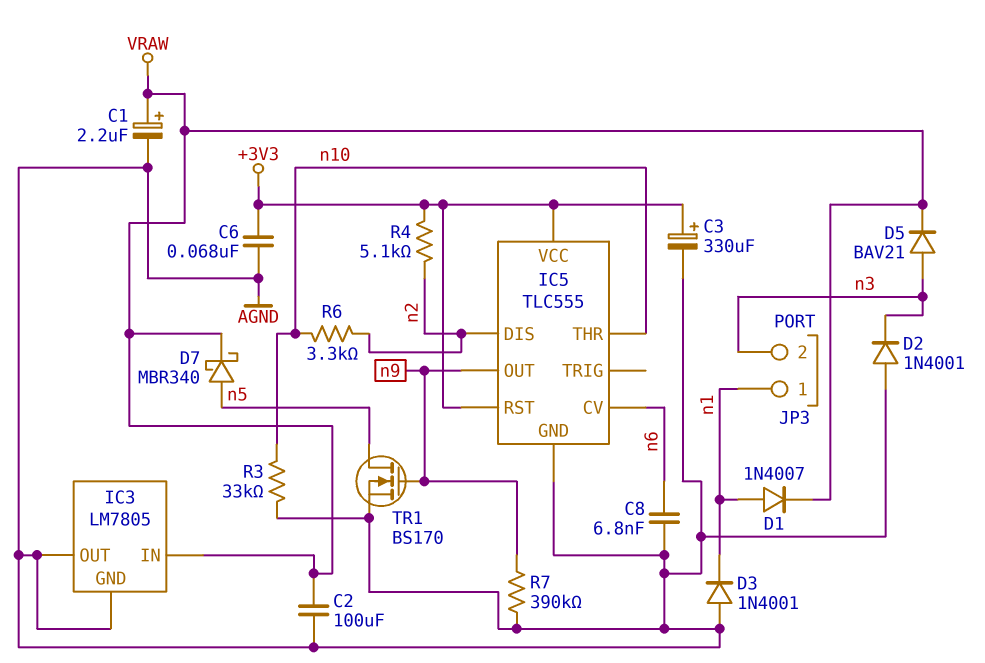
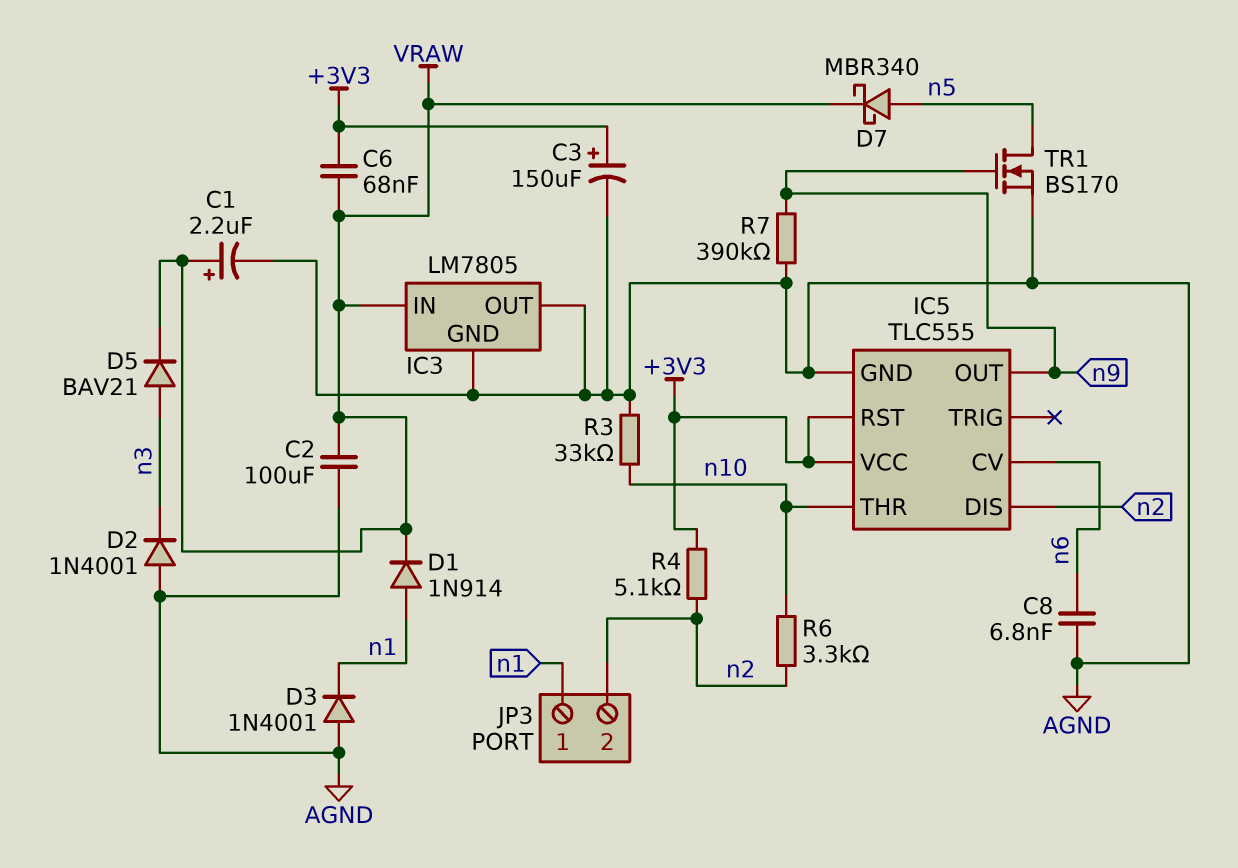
C3: 330uF (plus +3V3, minus AGND) -> 150uF (plus +3V3, minus AGND)
C6: 68nF (+3V3, AGND) -> 68nF (+3V3, VRAW)
D1: diode 1N4007 (A n1, K VRAW) -> diode 1N914 (A n1, K VRAW)
JP3 pin 2: n3 -> n2

